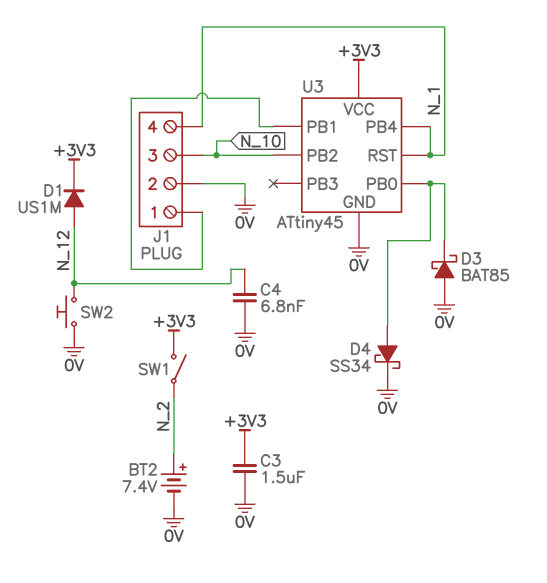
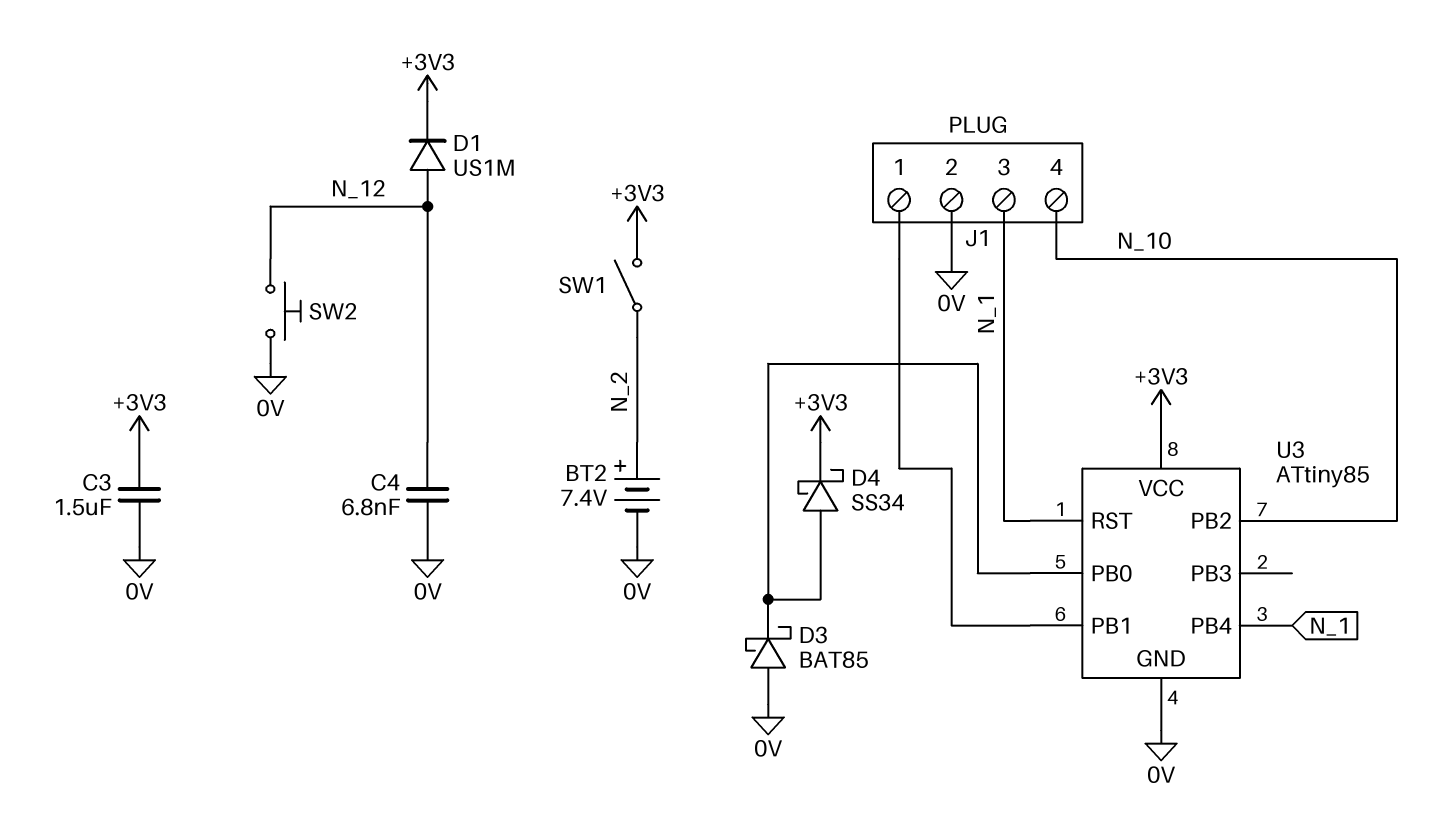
D4: schottky SS34 (A U3/PB0, K 0V) -> schottky SS34 (A U3/PB0, K +3V3)
J1 pin 3: N_10 -> N_1
J1 pin 4: N_1 -> N_10
U3: ATtiny45 -> ATtiny85

